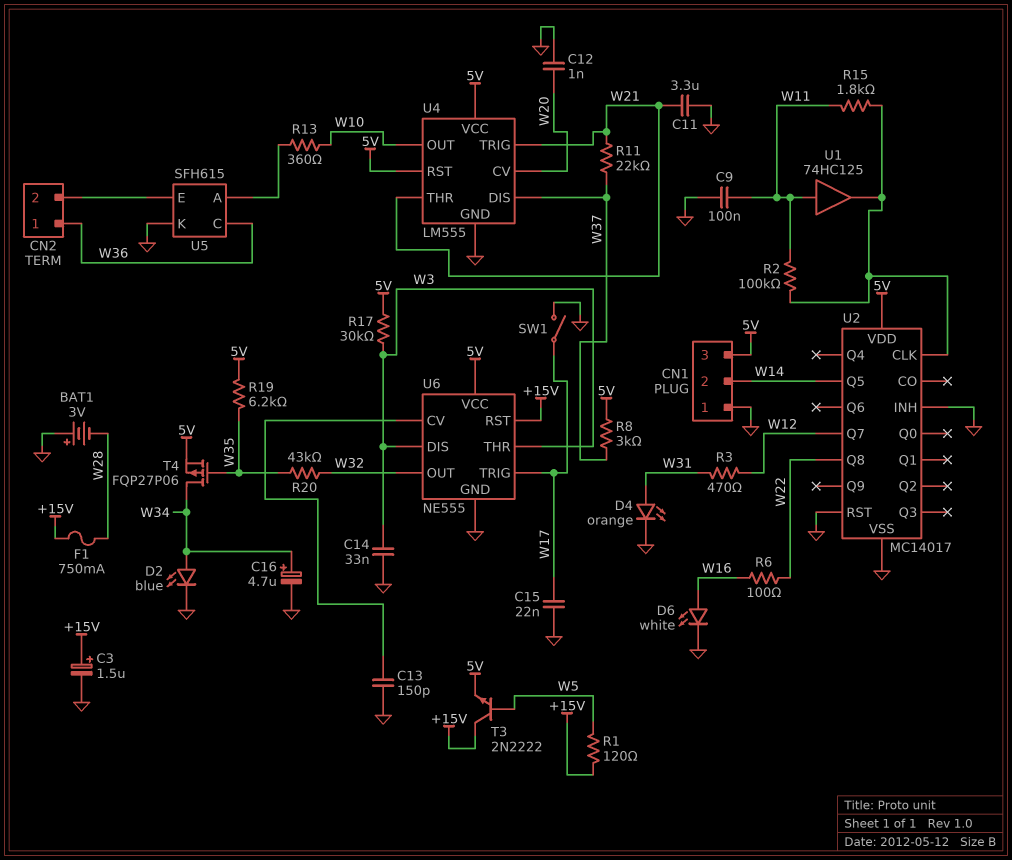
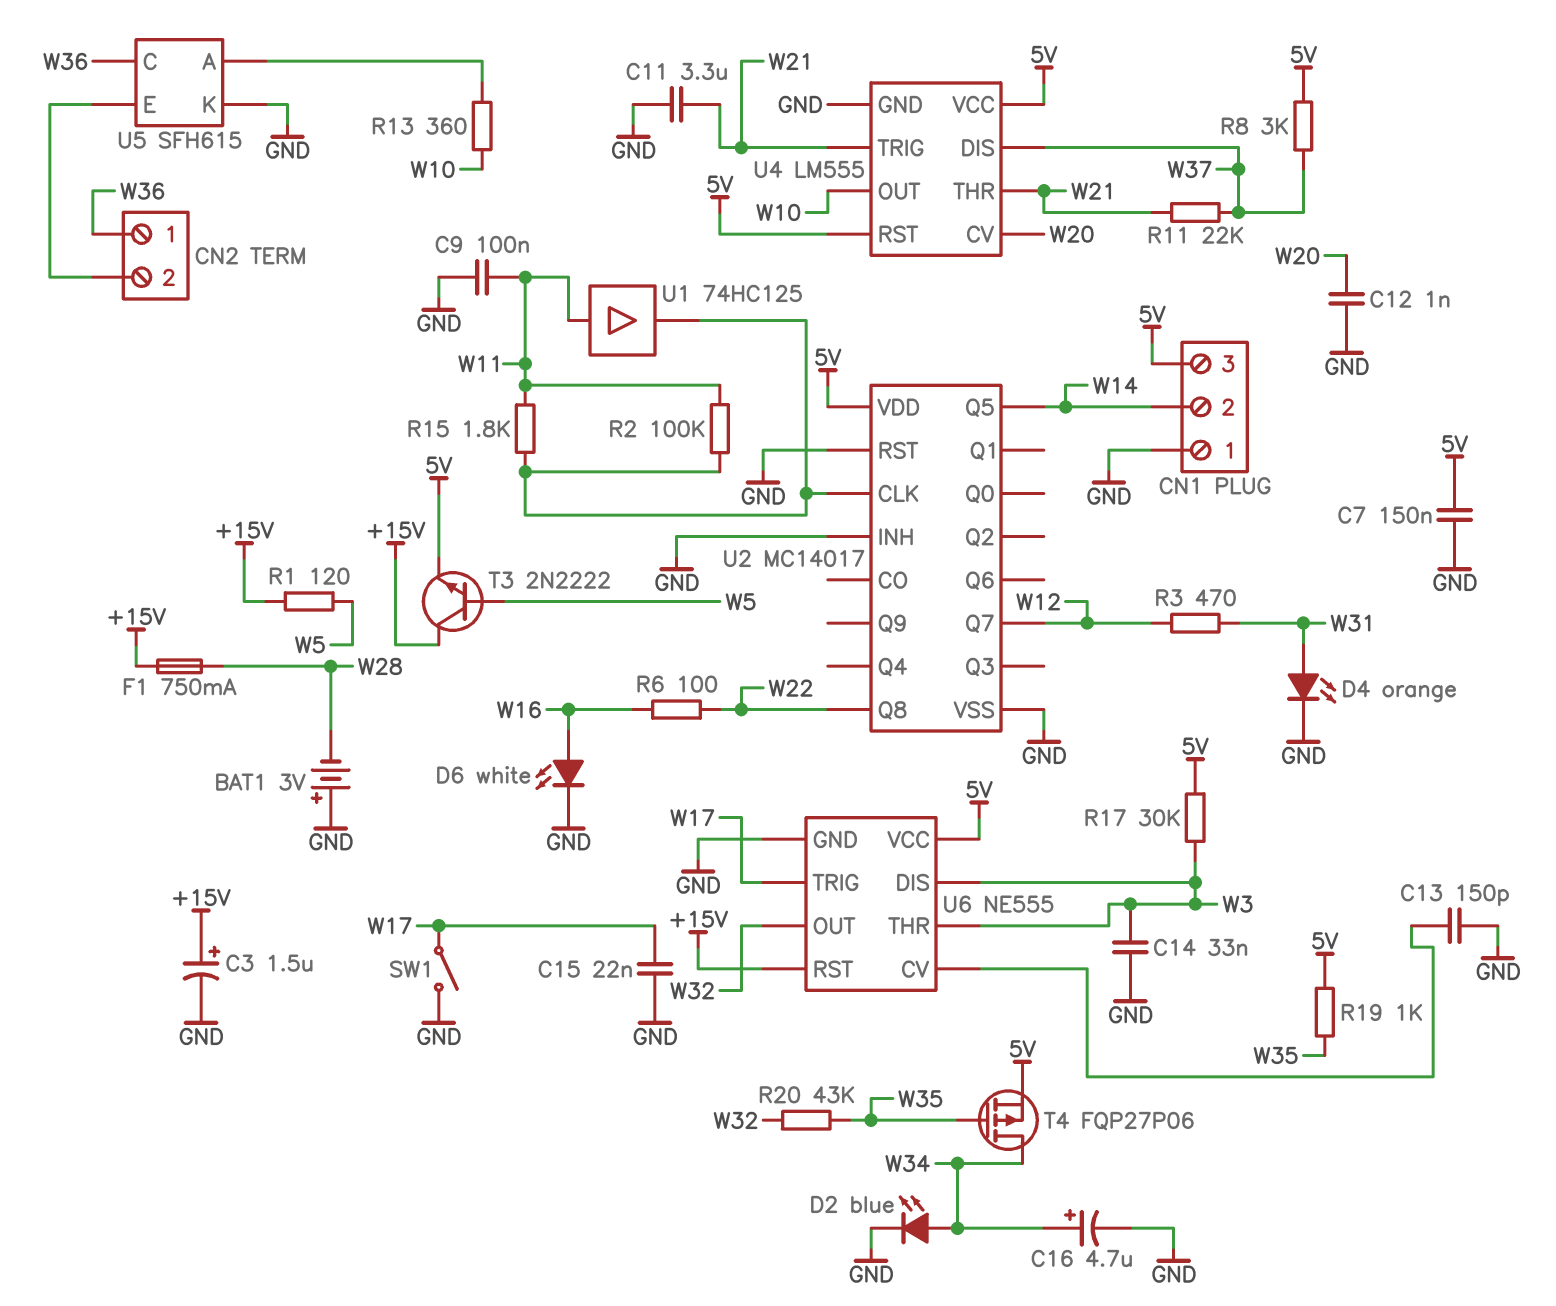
C7: none -> 150nF (5V, GND)
R19: 6.2k (5V, W35) -> 1k (5V, W35)

